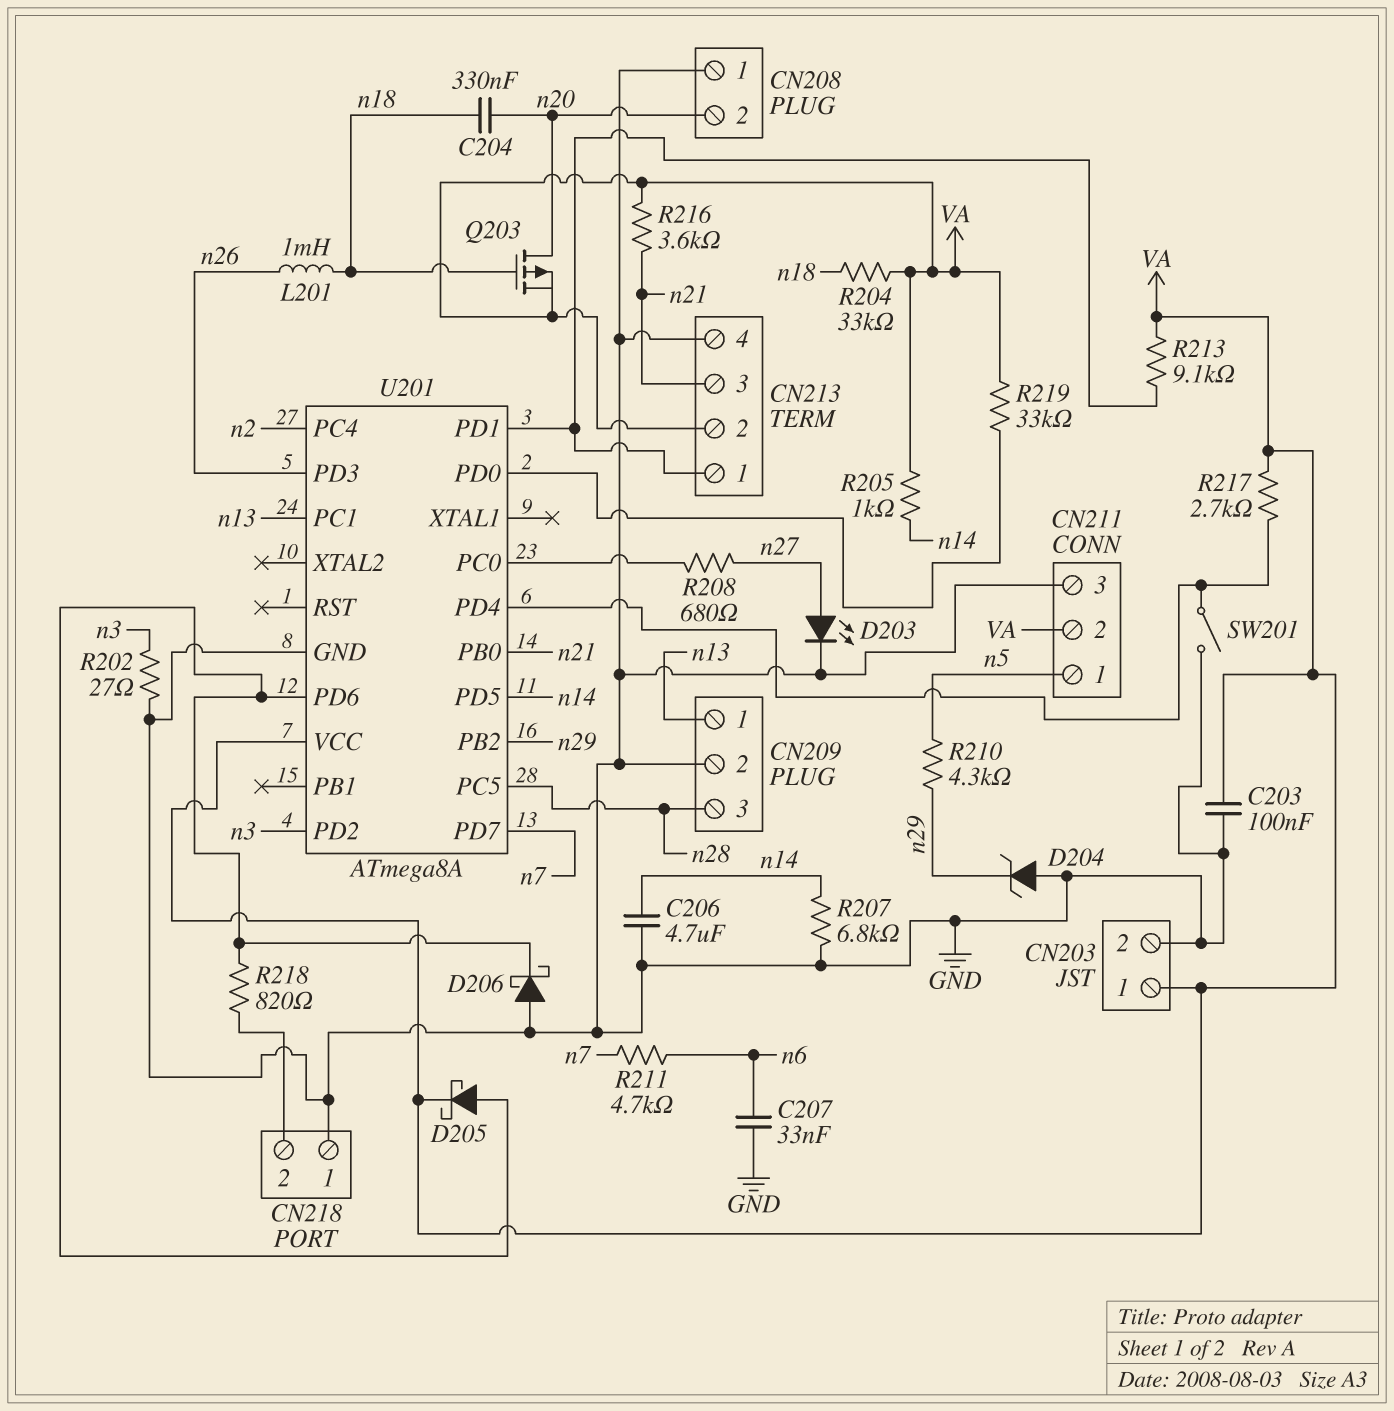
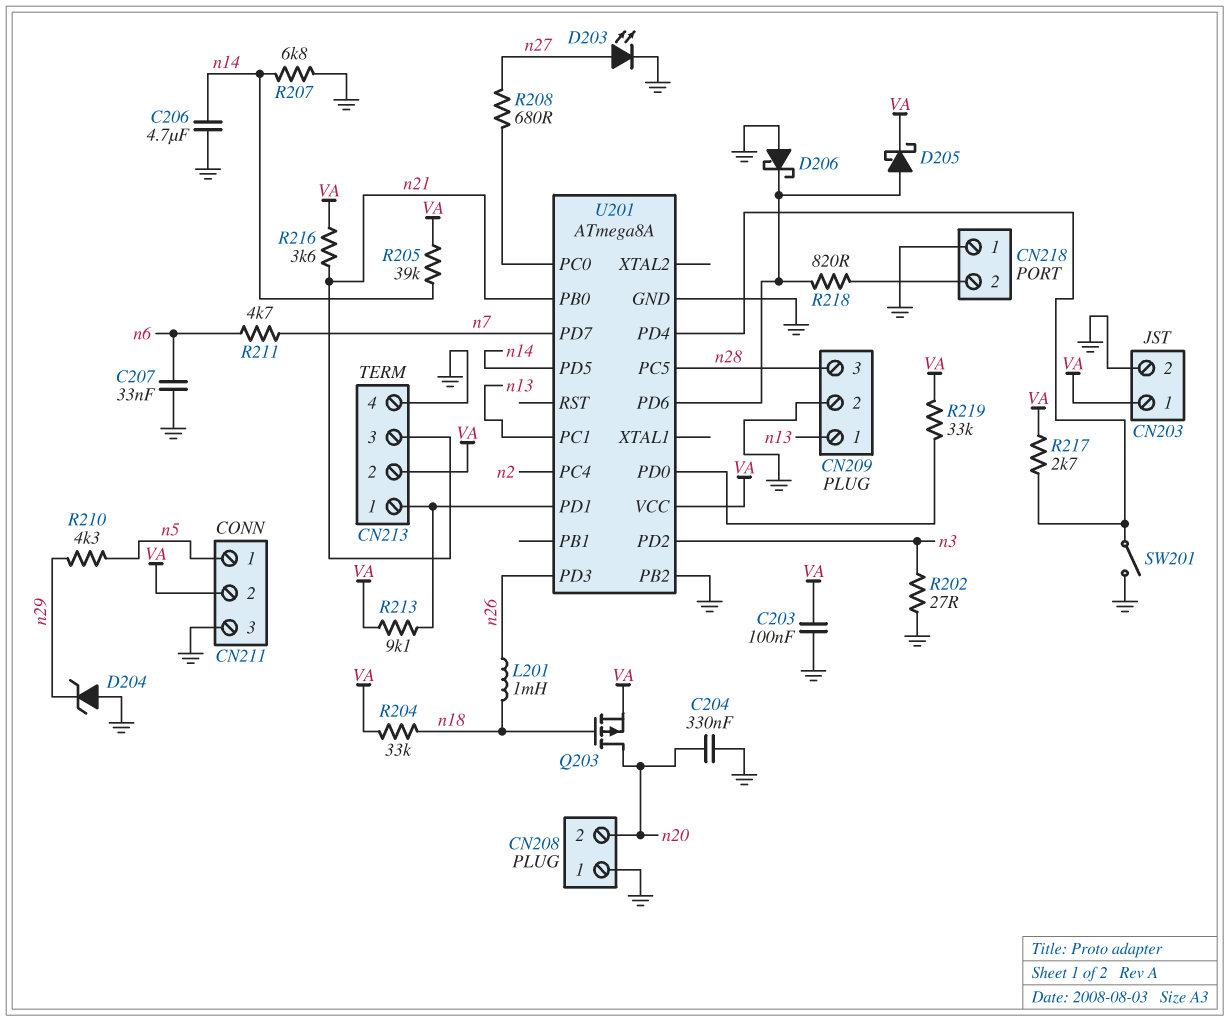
C204: 330nF (n18, n20) -> 330nF (GND, n20)
R205: 1k (VA, n14) -> 39k (VA, n14)
U201 pin PB2: n29 -> GND

